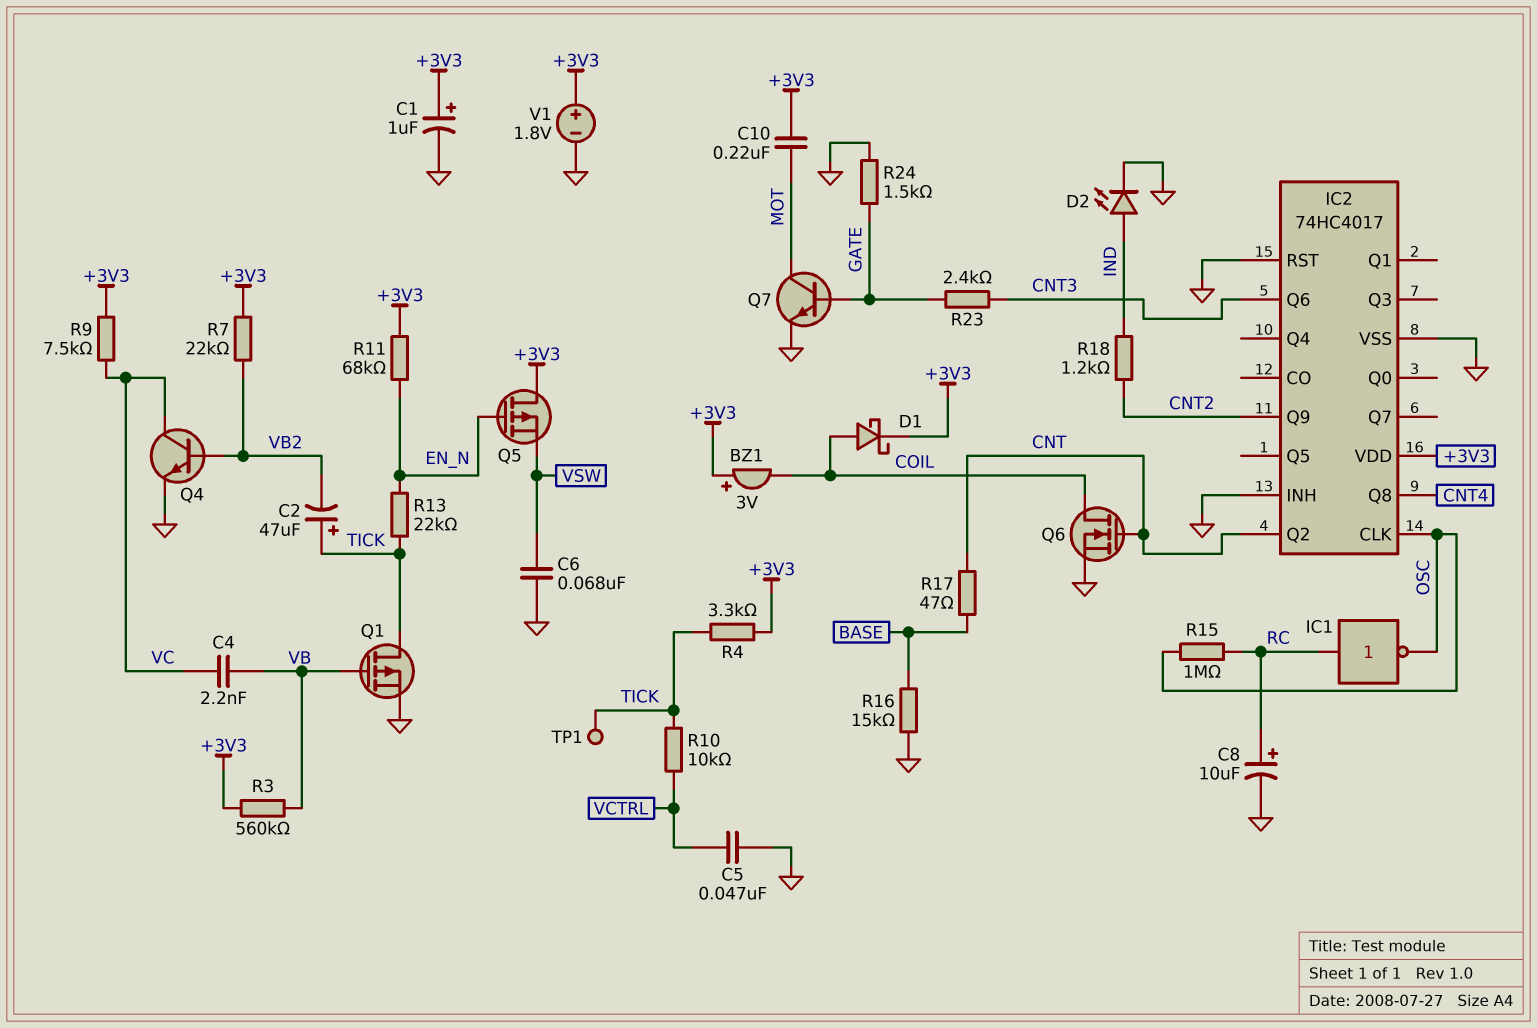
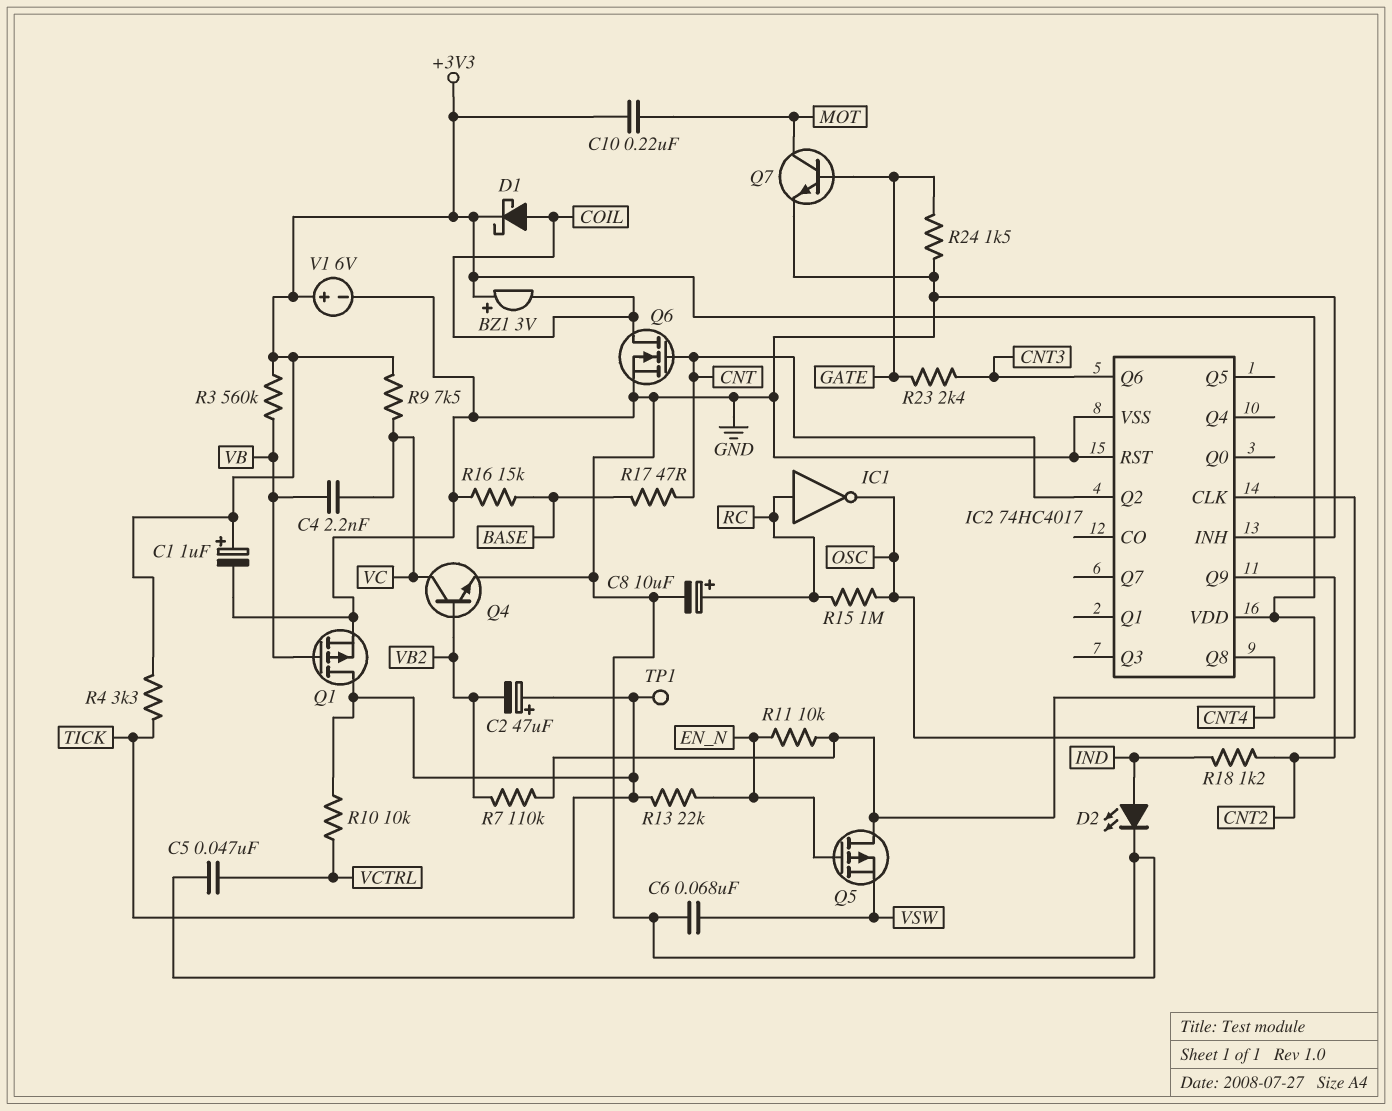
R7: 22k (+3V3, VB2) -> 110k (+3V3, VB2)
R11: 68k (+3V3, EN_N) -> 10k (+3V3, EN_N)
V1: 1.8V (plus +3V3, minus GND) -> 6V (plus +3V3, minus GND)

